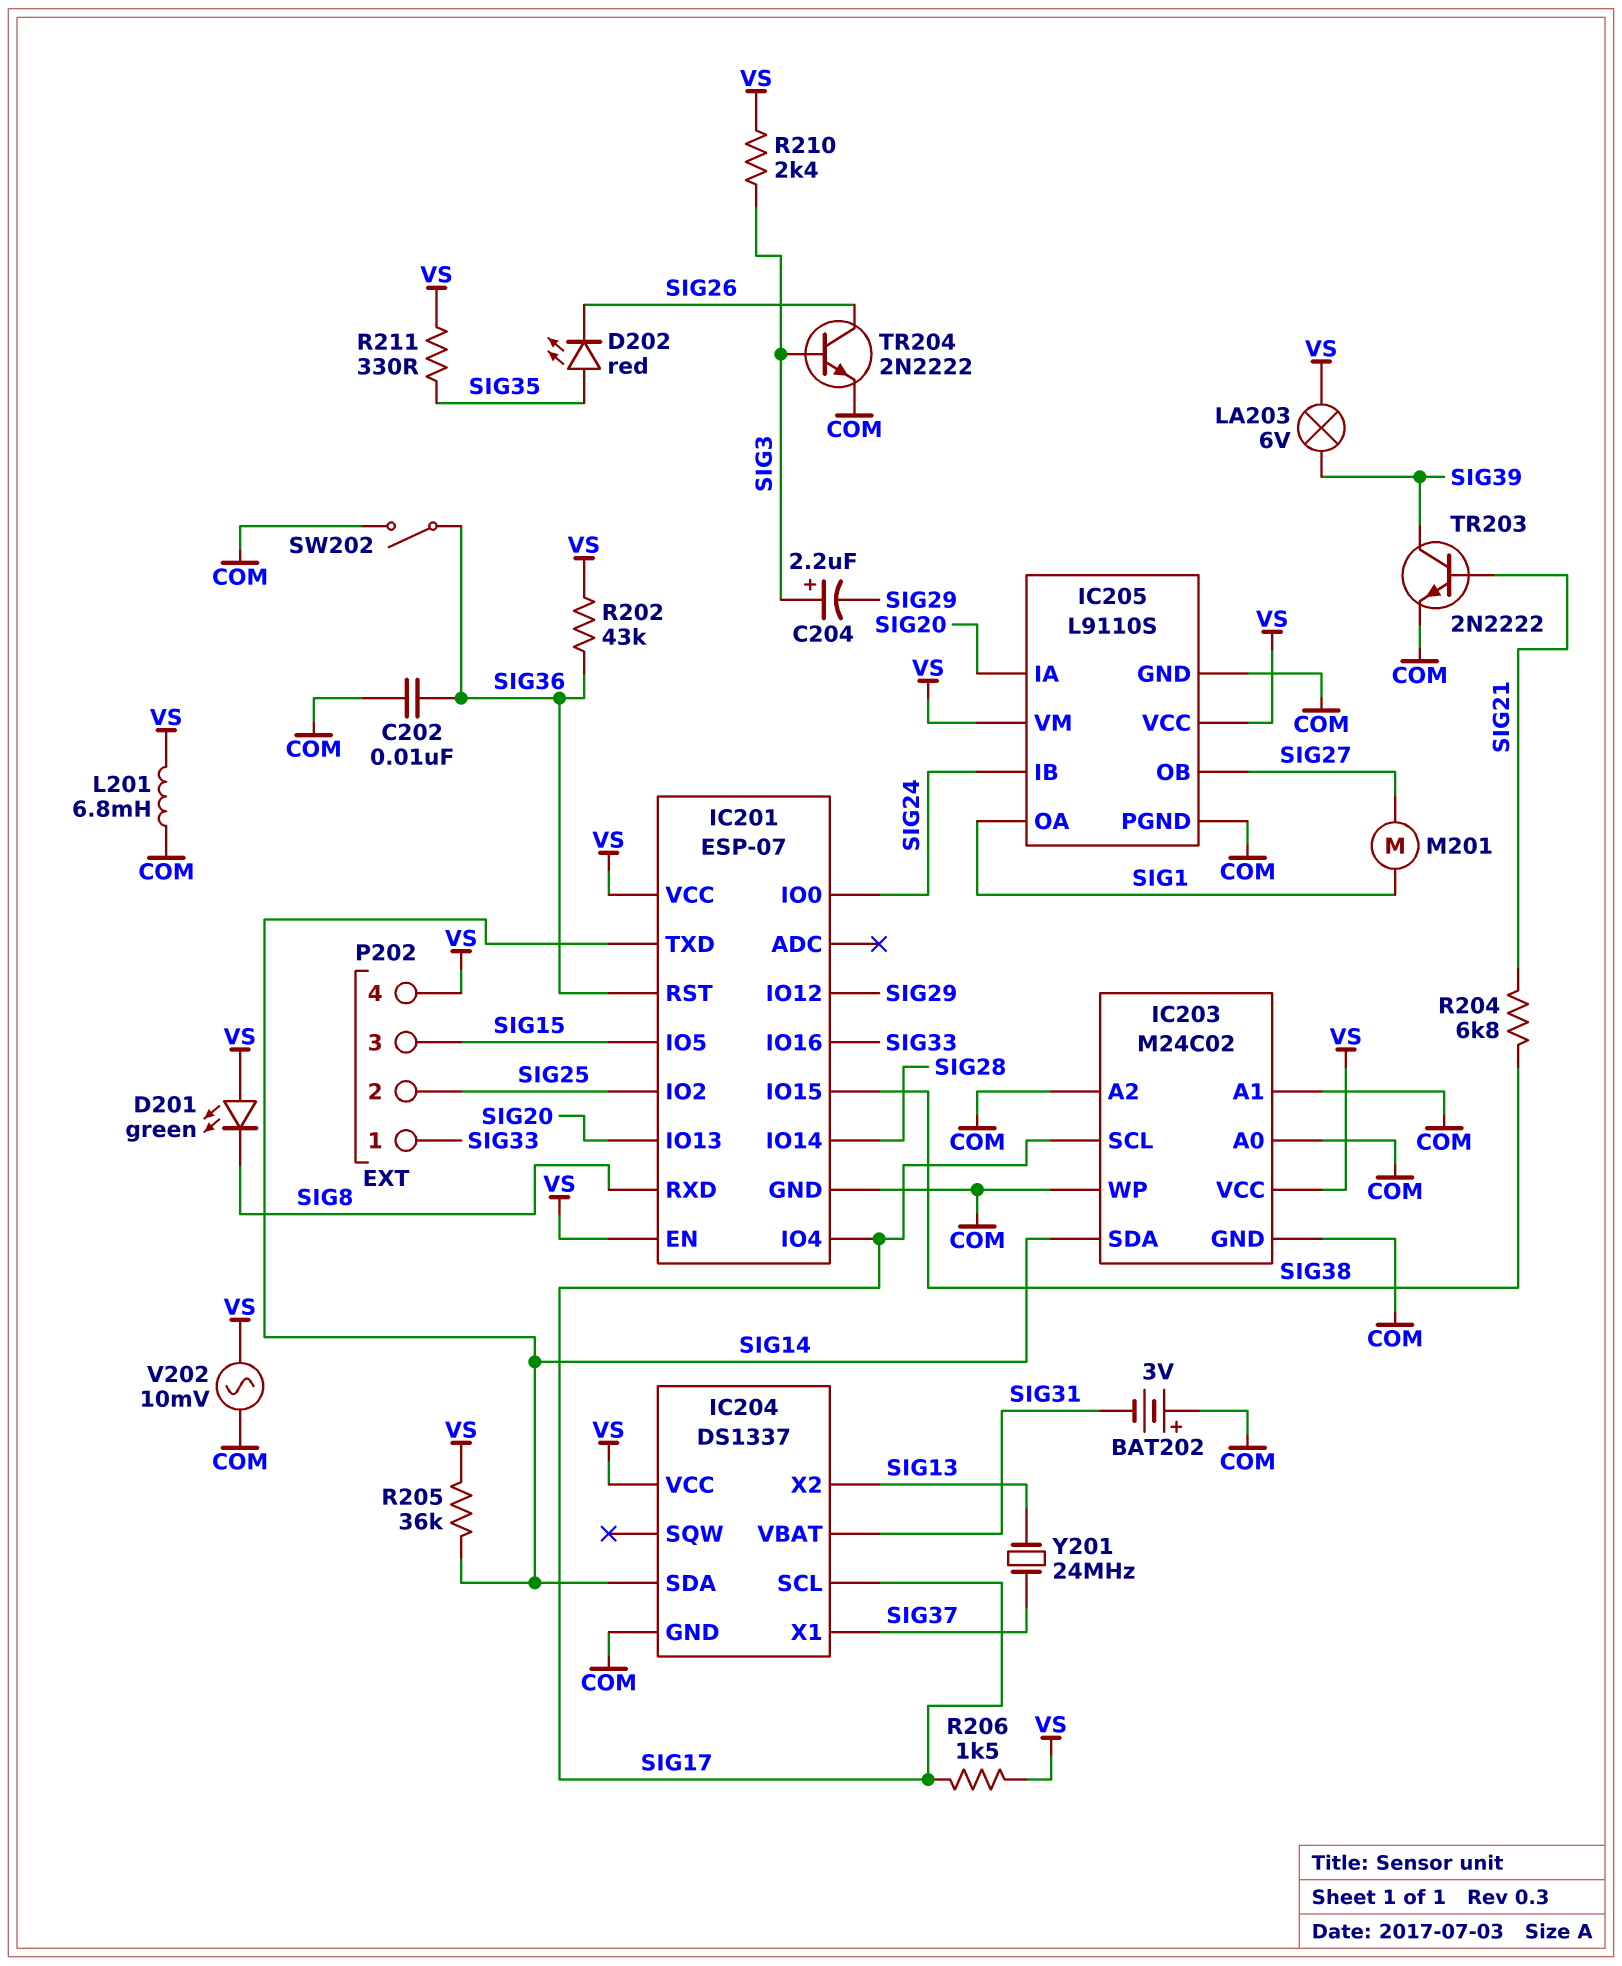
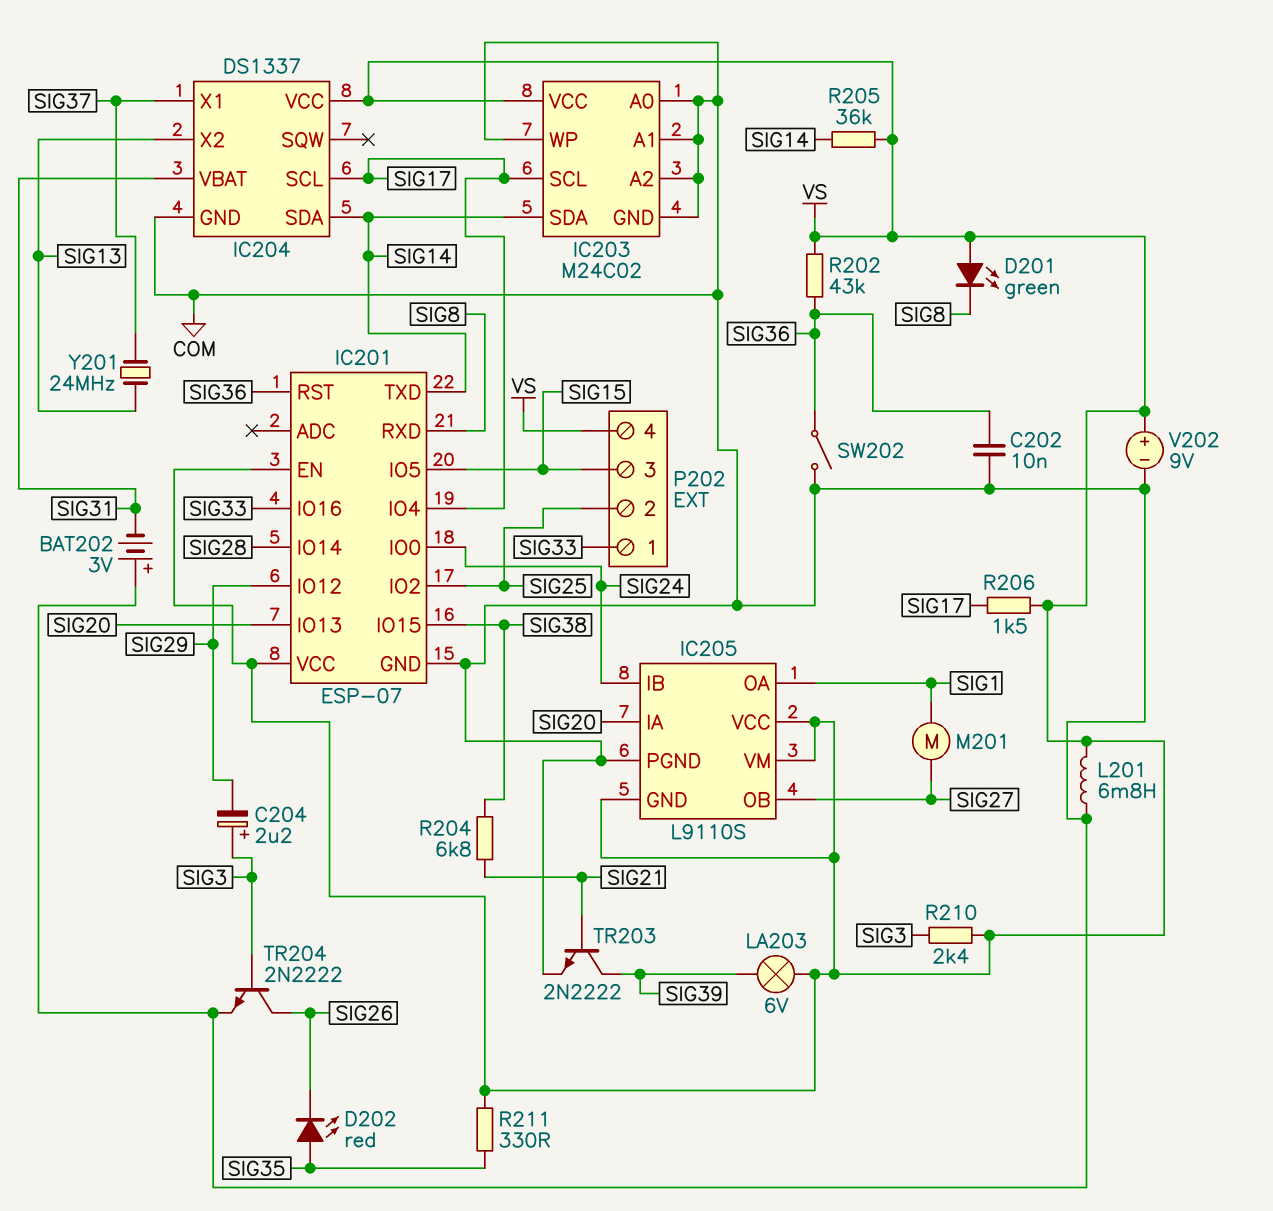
IC205 pin GND: COM -> VS
V202: AC 10mV (COM, VS) -> 9V (plus VS, minus COM)

